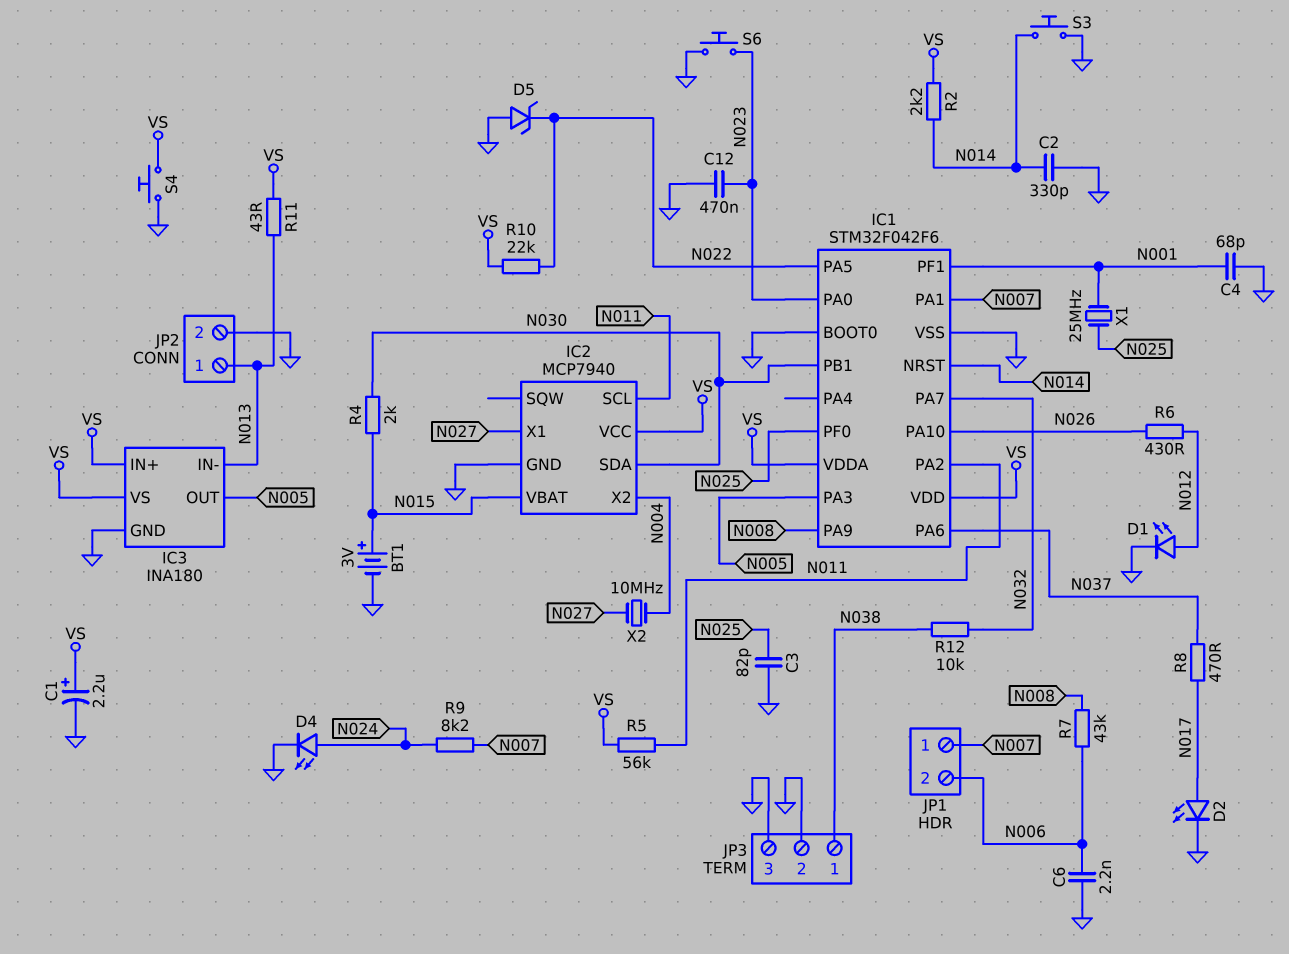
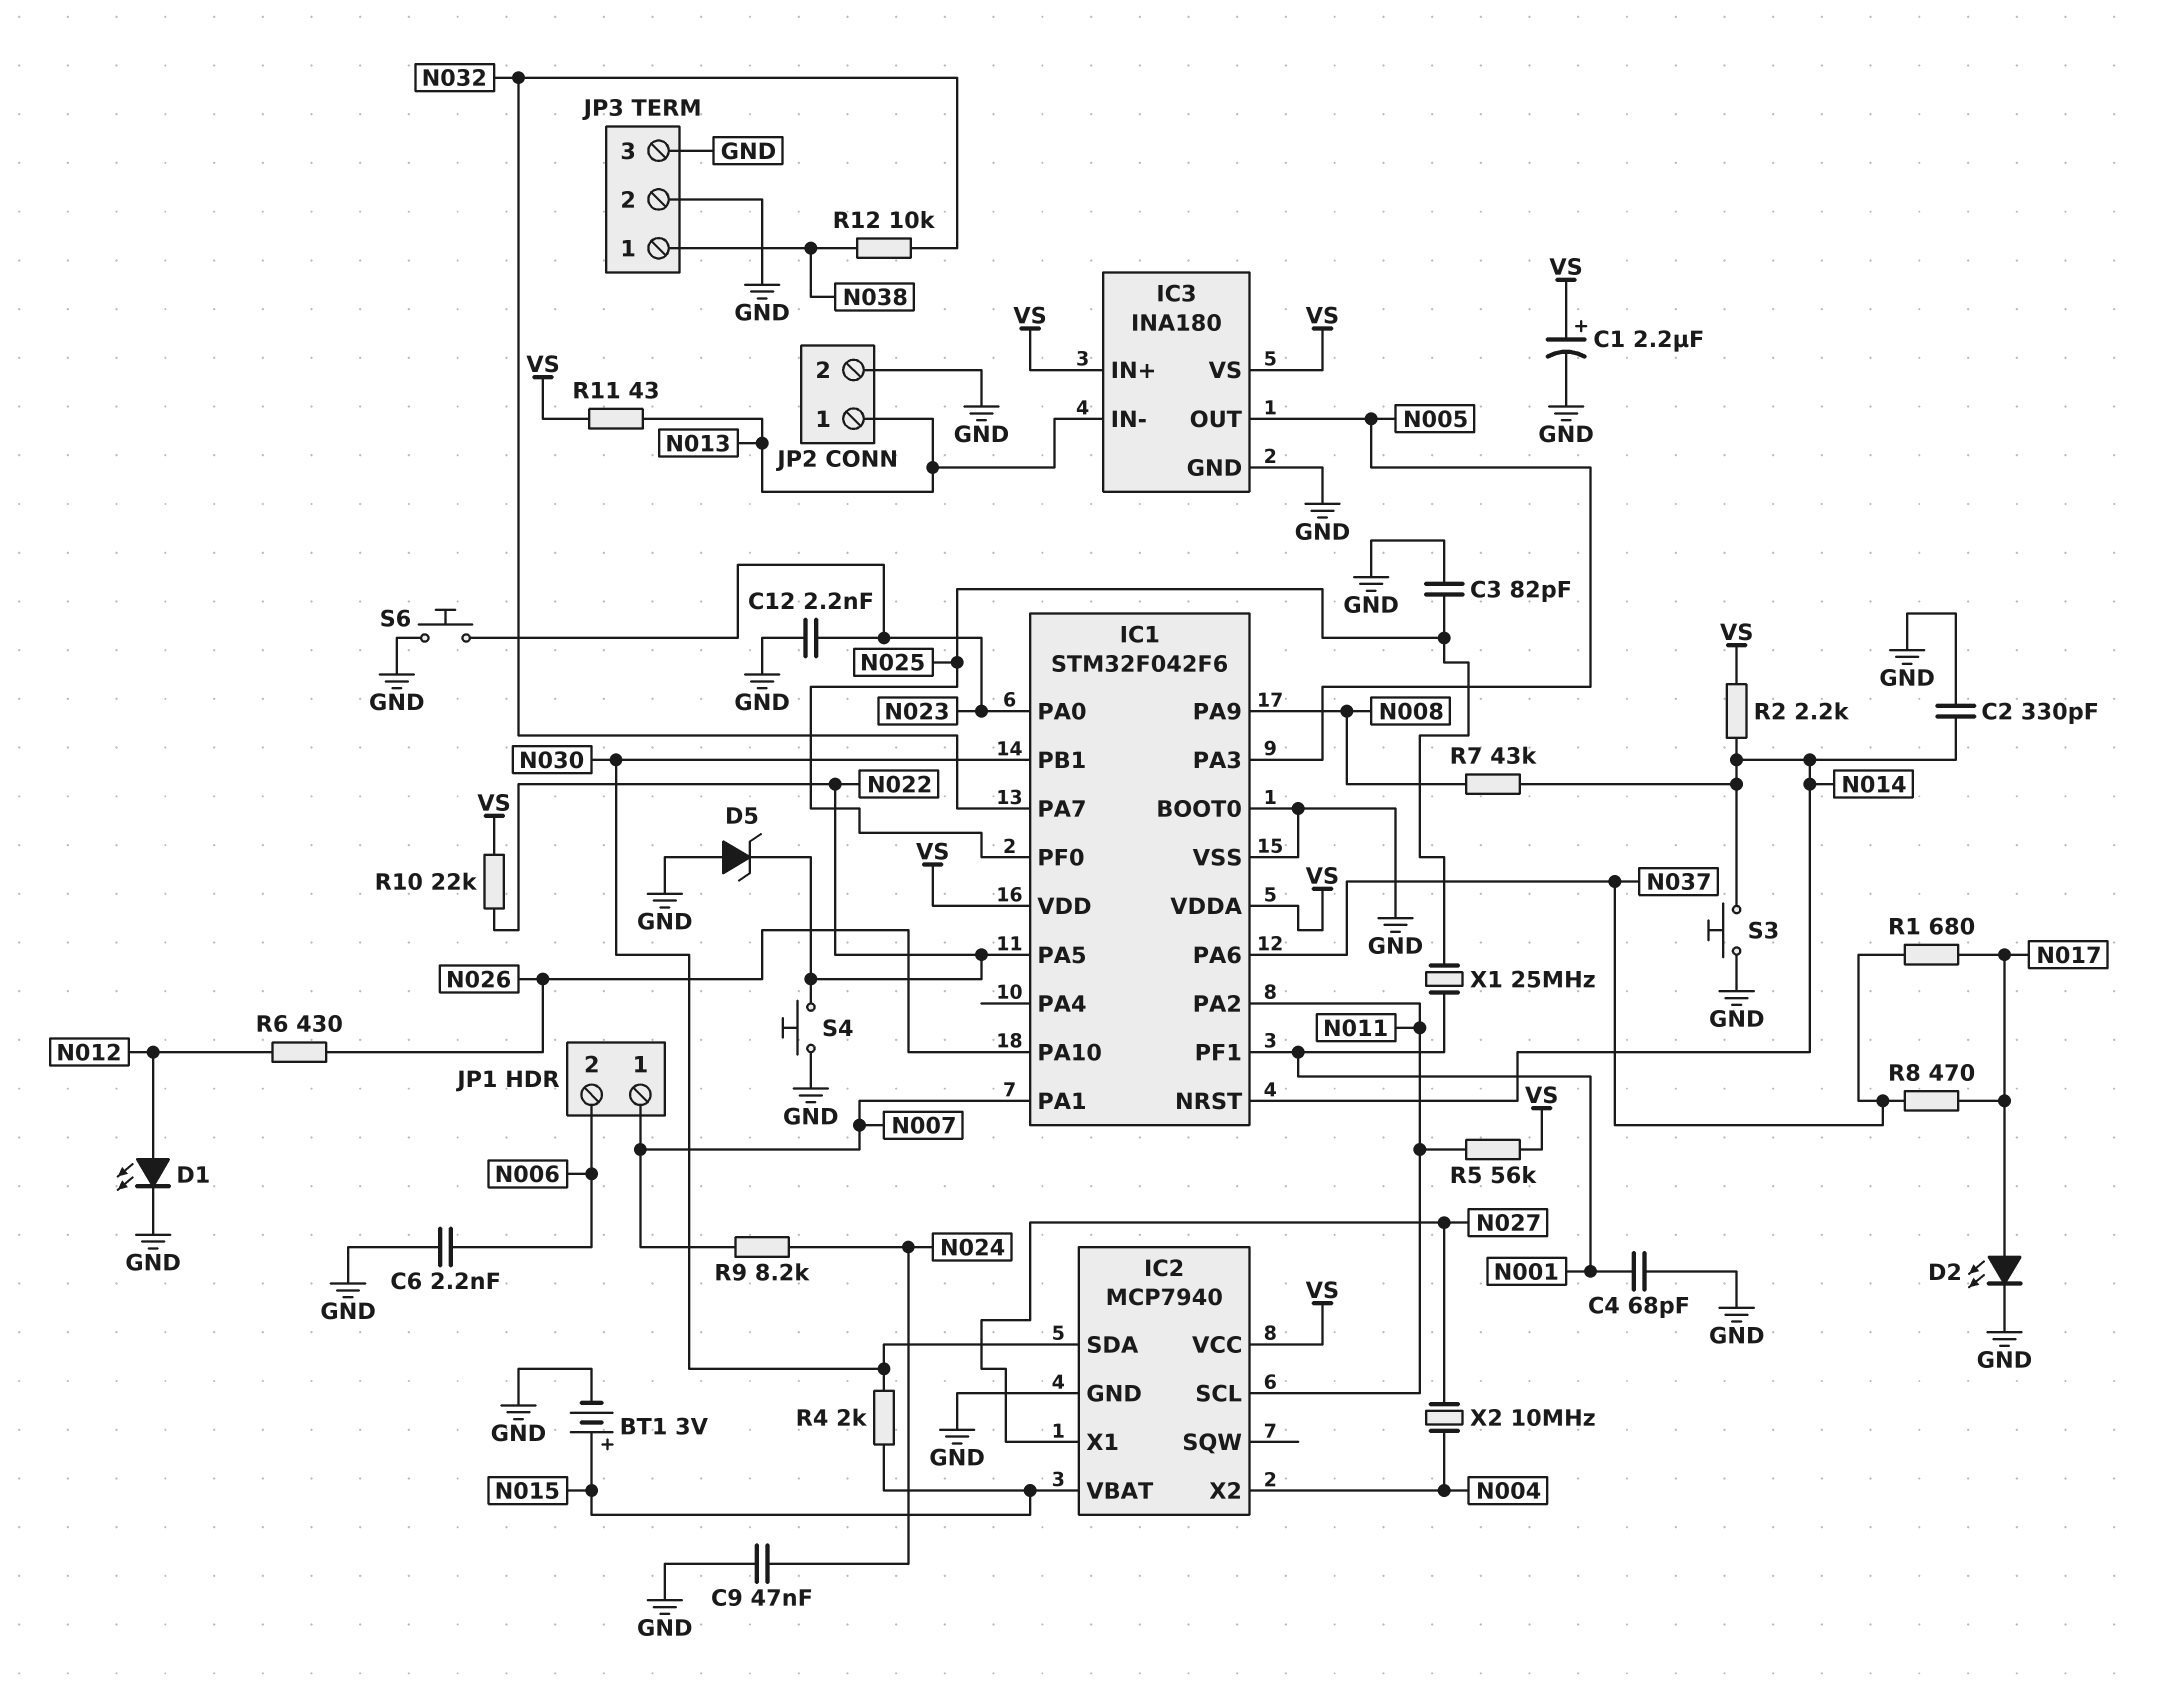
C9: none -> 47nF (GND, N024)
C12: 470nF (GND, N023) -> 2.2nF (GND, N023)
D4: LED (A N024, K GND) -> none
R1: none -> 680 (N017, N037)
R7: 43k (N006, N008) -> 43k (N008, N014)
S4: button (GND, VS) -> button (GND, N022)

